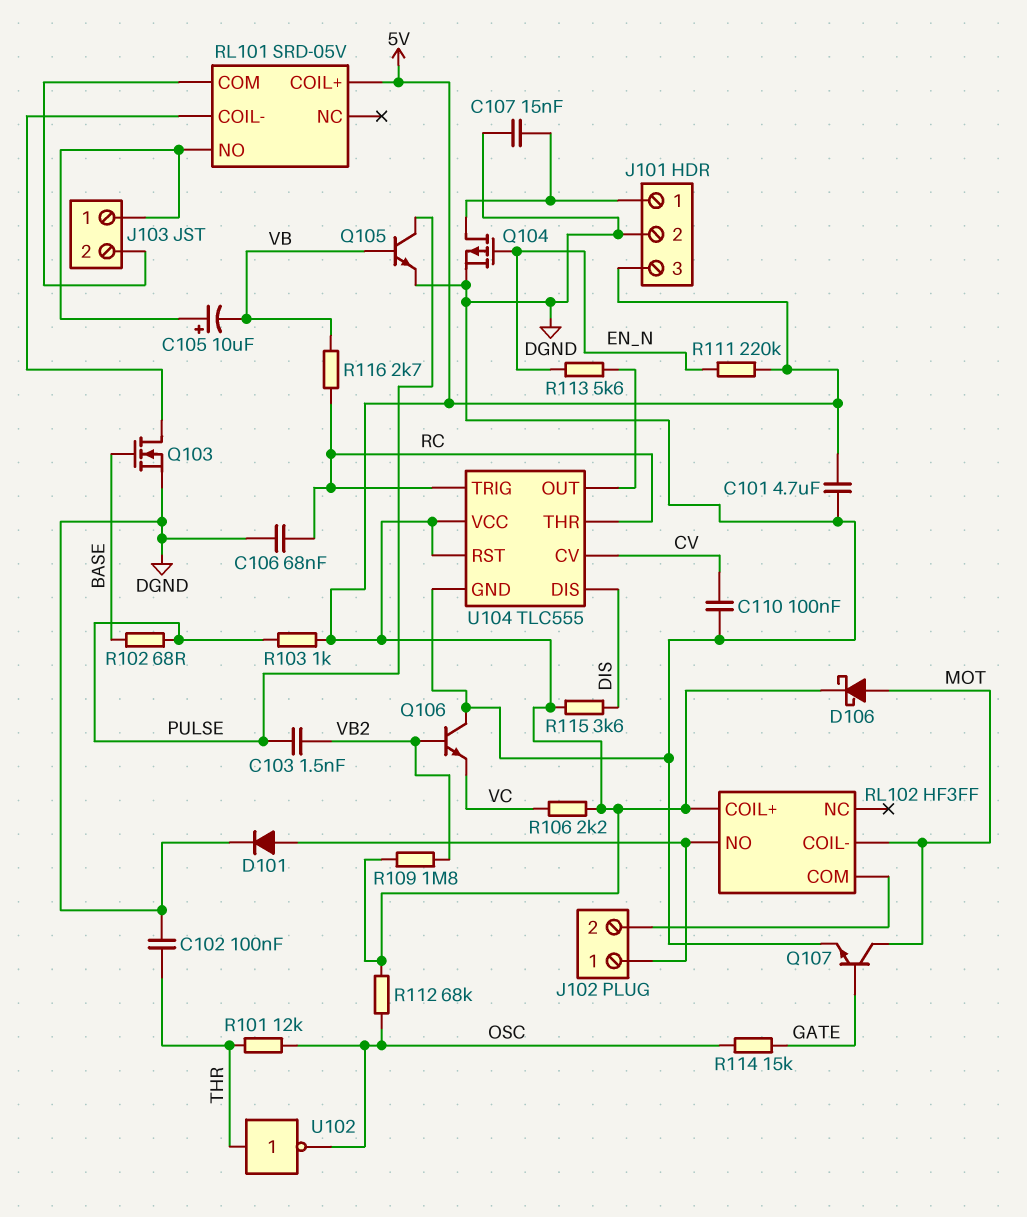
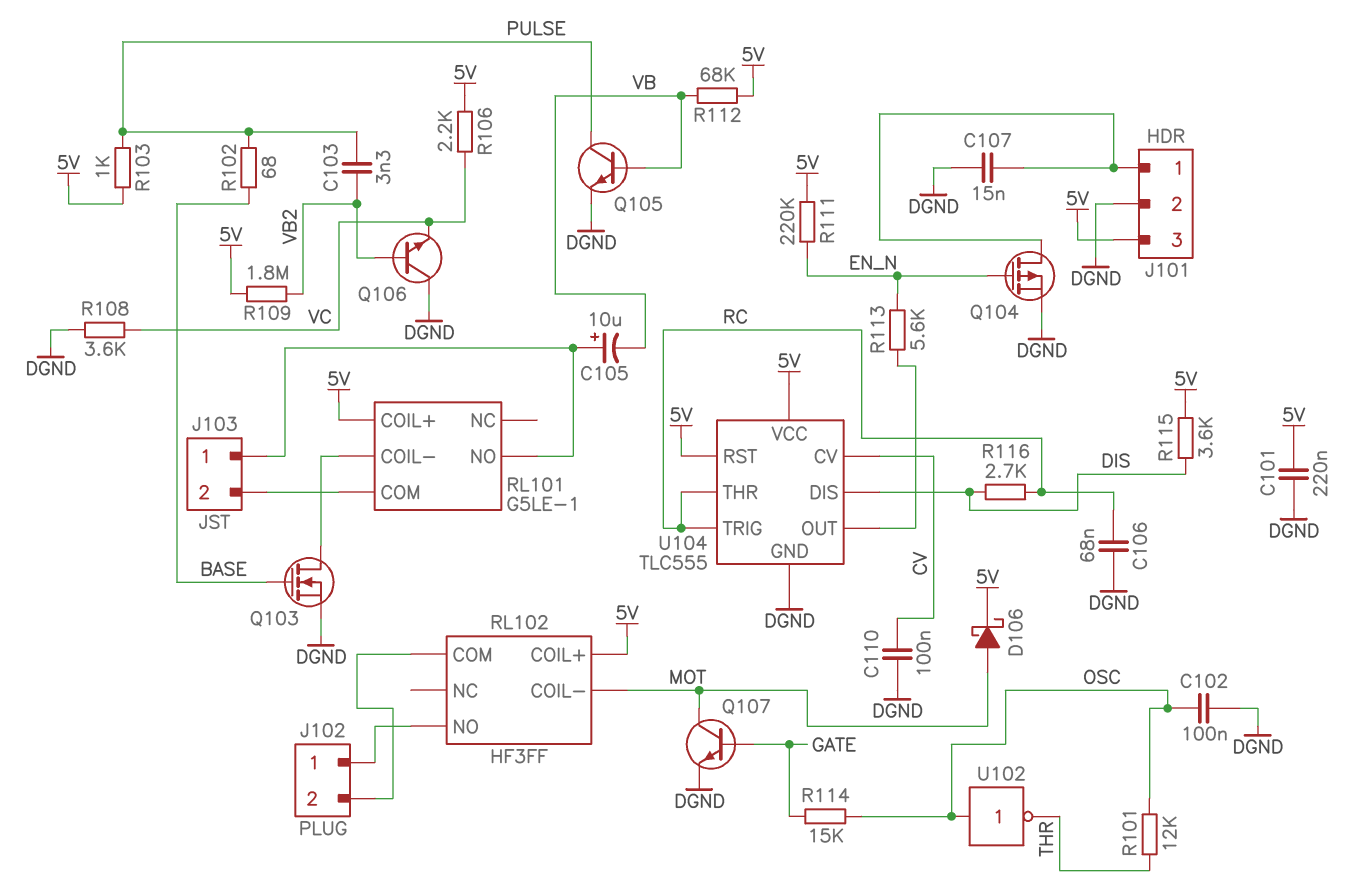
C101: 4.7uF (5V, DGND) -> 220nF (5V, DGND)
C102: 100nF (DGND, THR) -> 100nF (DGND, OSC)
C103: 1.5nF (PULSE, VB2) -> 3.3nF (PULSE, VB2)
D101: diode (A J102/1, K DGND) -> none
R108: none -> 3.6k (DGND, VC)
R112: 68k (5V, OSC) -> 68k (5V, VB)
R116: 2.7k (RC, VB) -> 2.7k (DIS, RC)
RL101: SRD-05V -> G5LE-1
U102: NOT (in THR, out OSC) -> NOT (in OSC, out THR)

